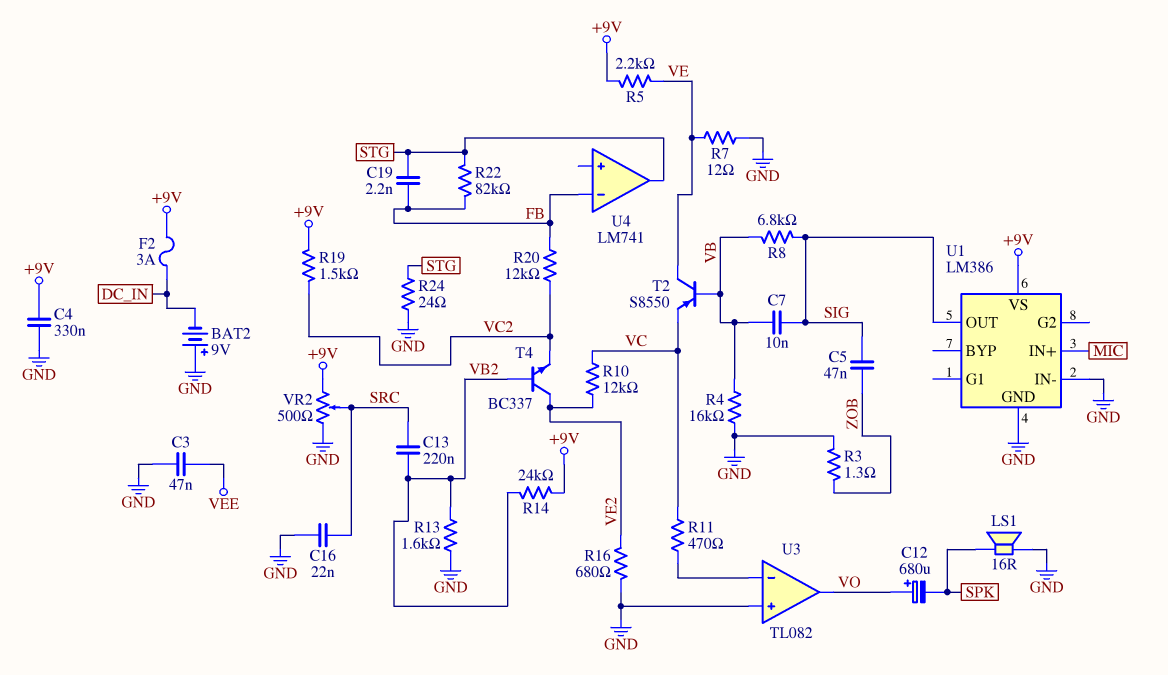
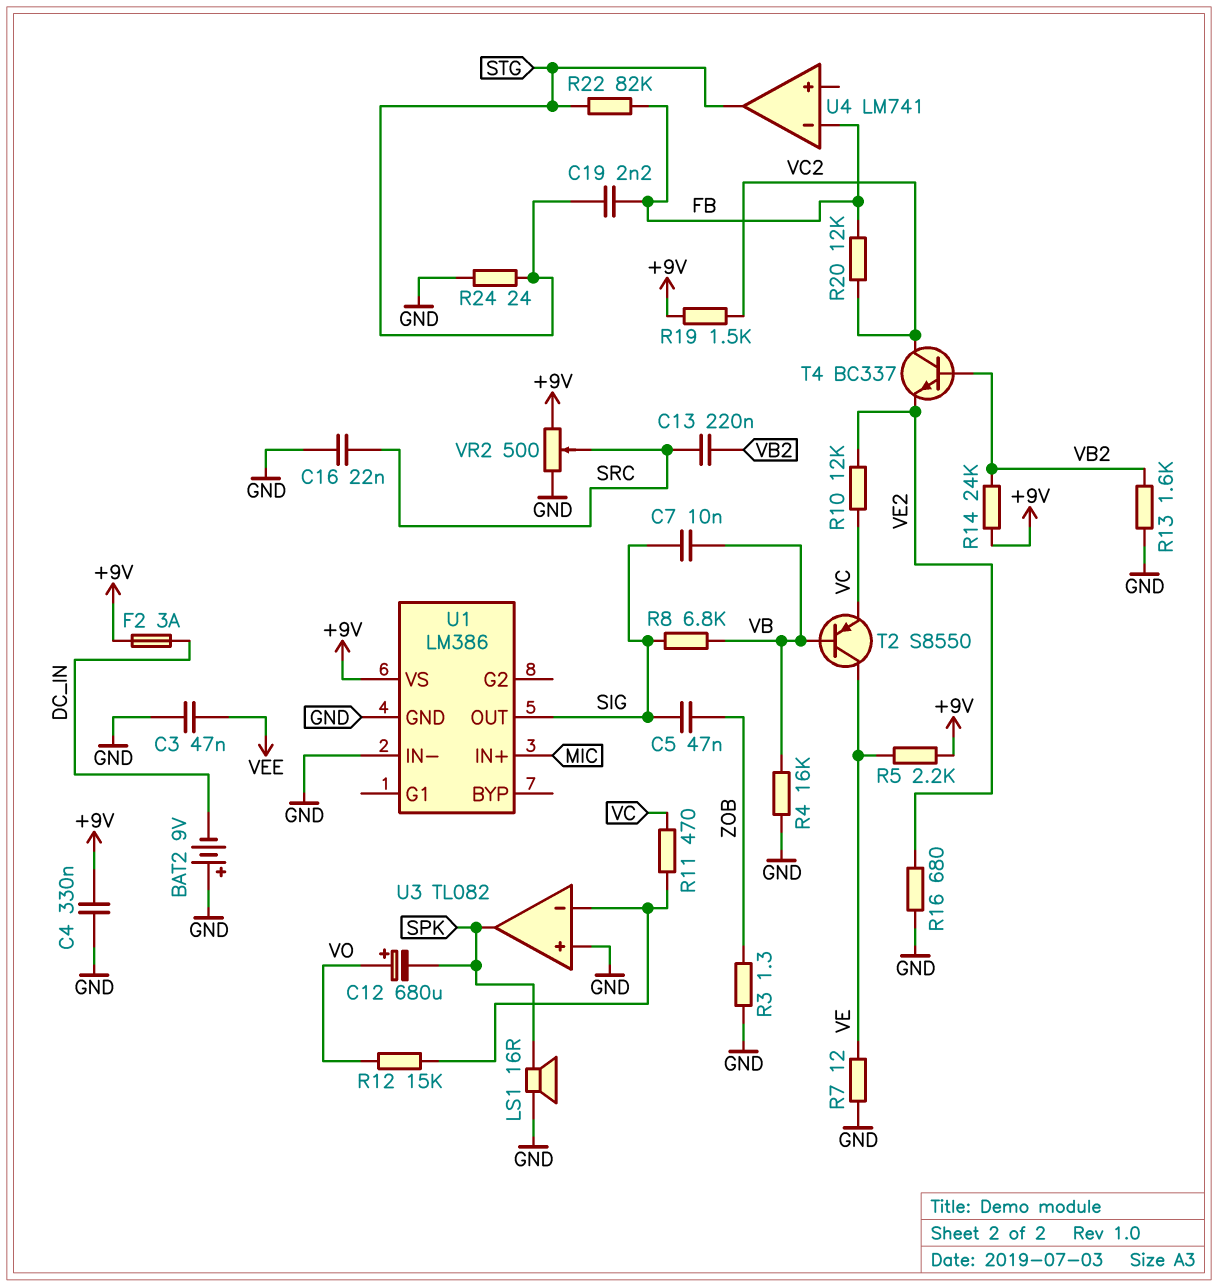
R12: none -> 15k (U3/in-, VO)
T4: NPN BC337 (B VB2, C VE2, E VC2) -> NPN BC337 (B VB2, C VC2, E VE2)
U3 pin out: VO -> SPK

